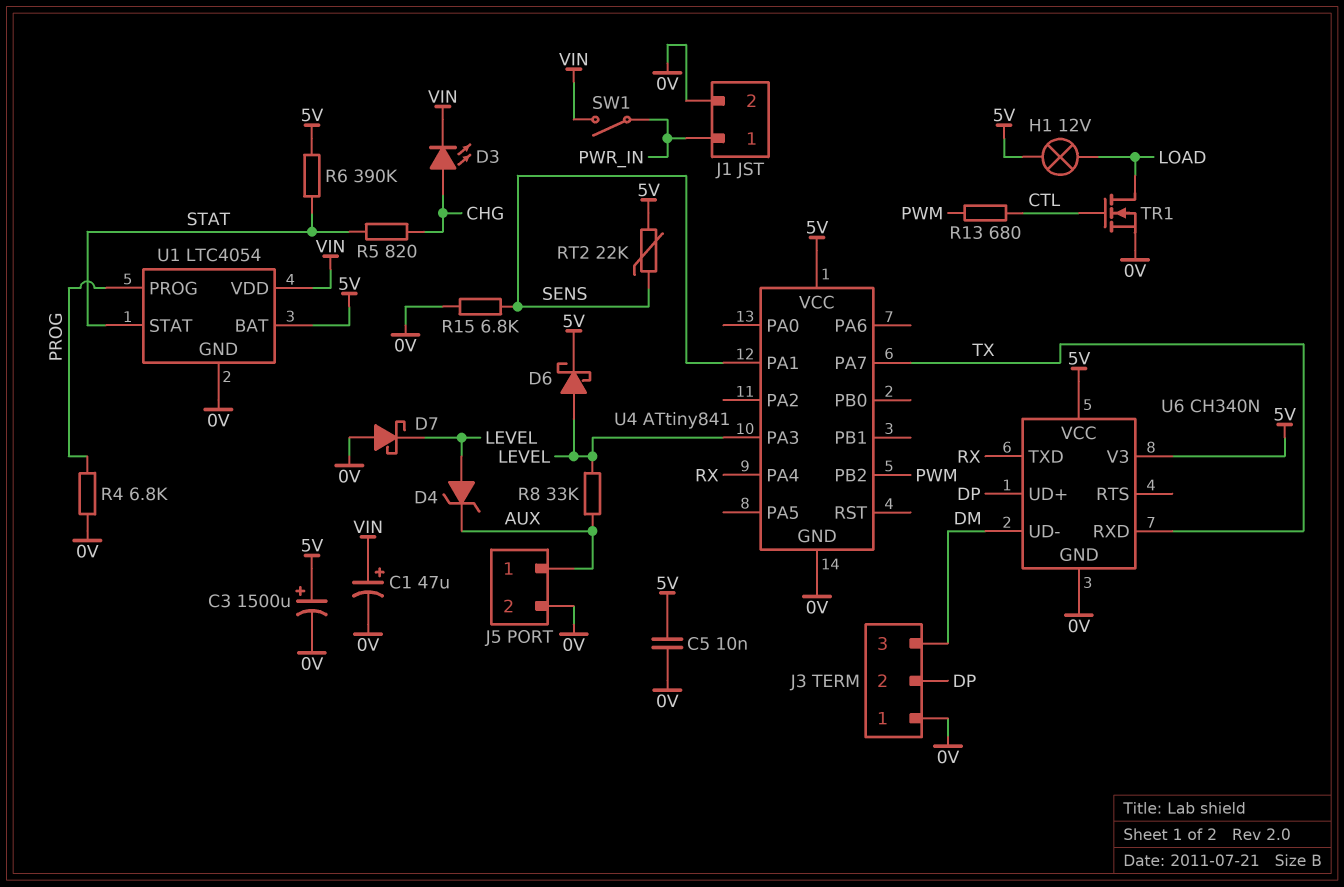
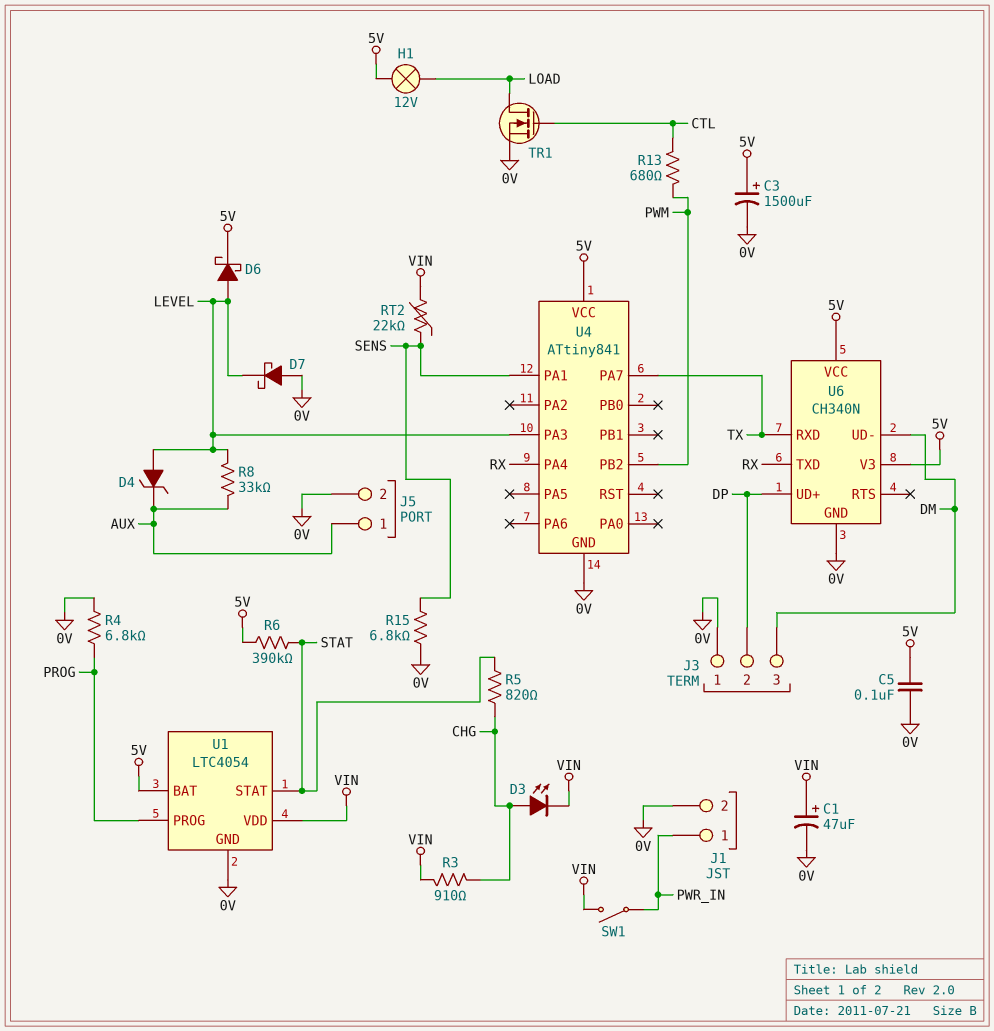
C5: 10nF (0V, 5V) -> 100nF (0V, 5V)
R3: none -> 910 (CHG, VIN)
RT2: 22k (5V, SENS) -> 22k (SENS, VIN)

